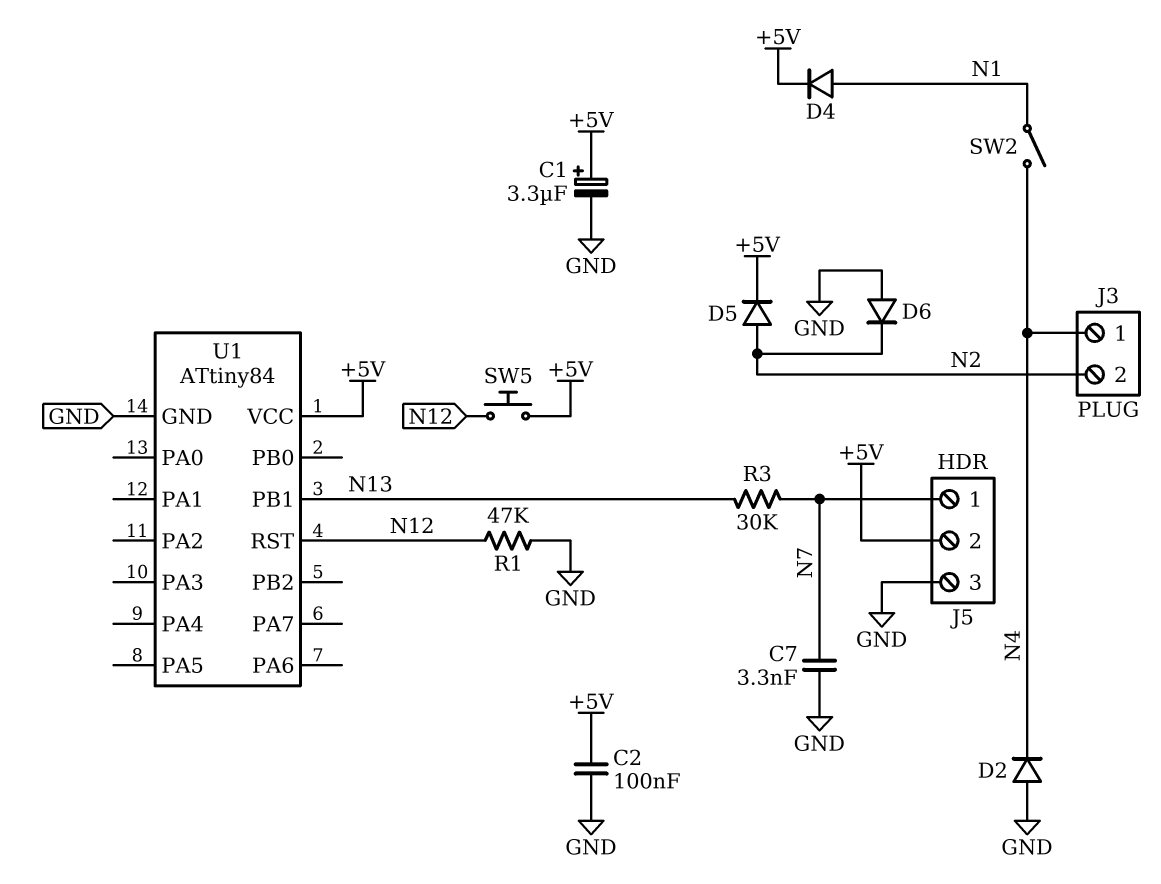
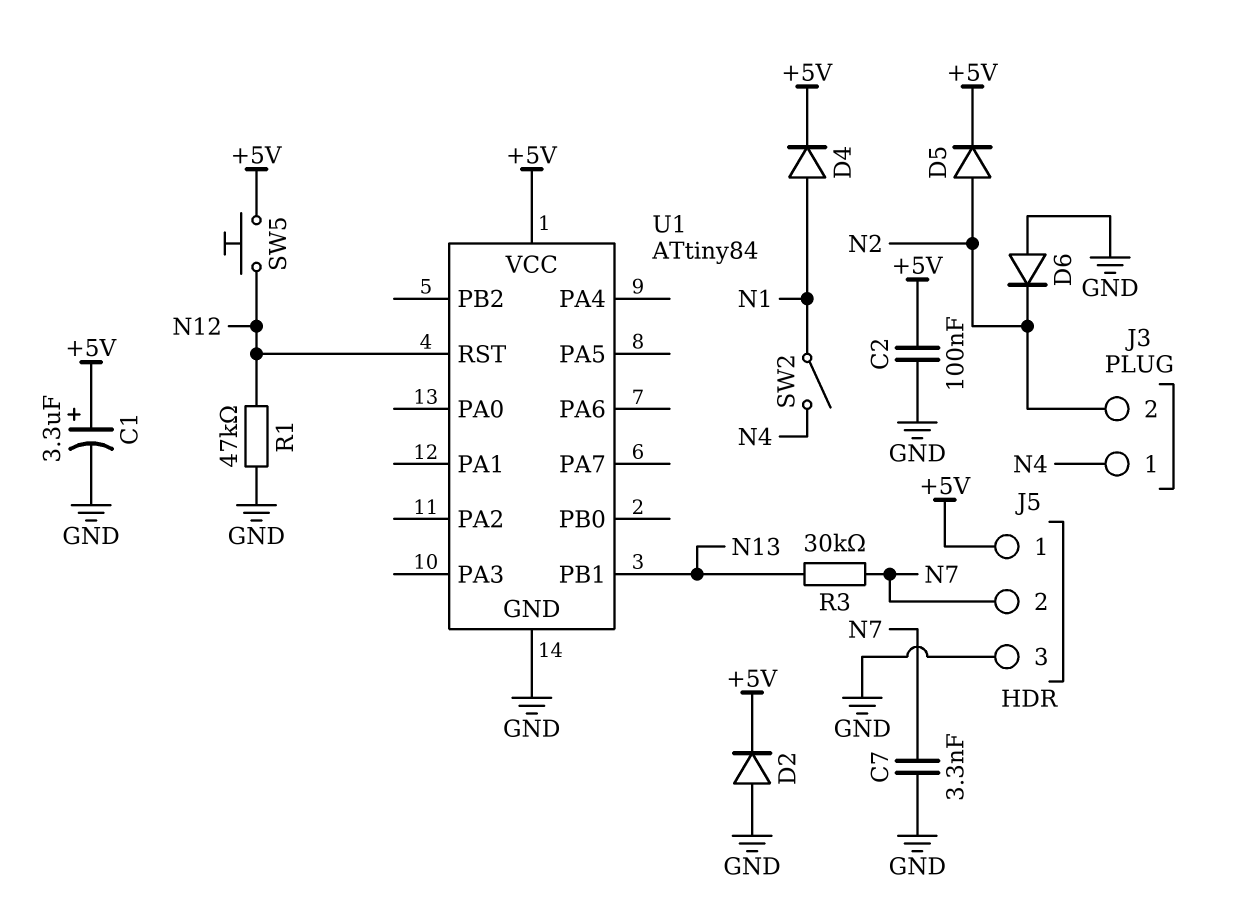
D2: diode (A GND, K N4) -> diode (A GND, K +5V)
J5 pin 1: N7 -> +5V
J5 pin 2: +5V -> N7

